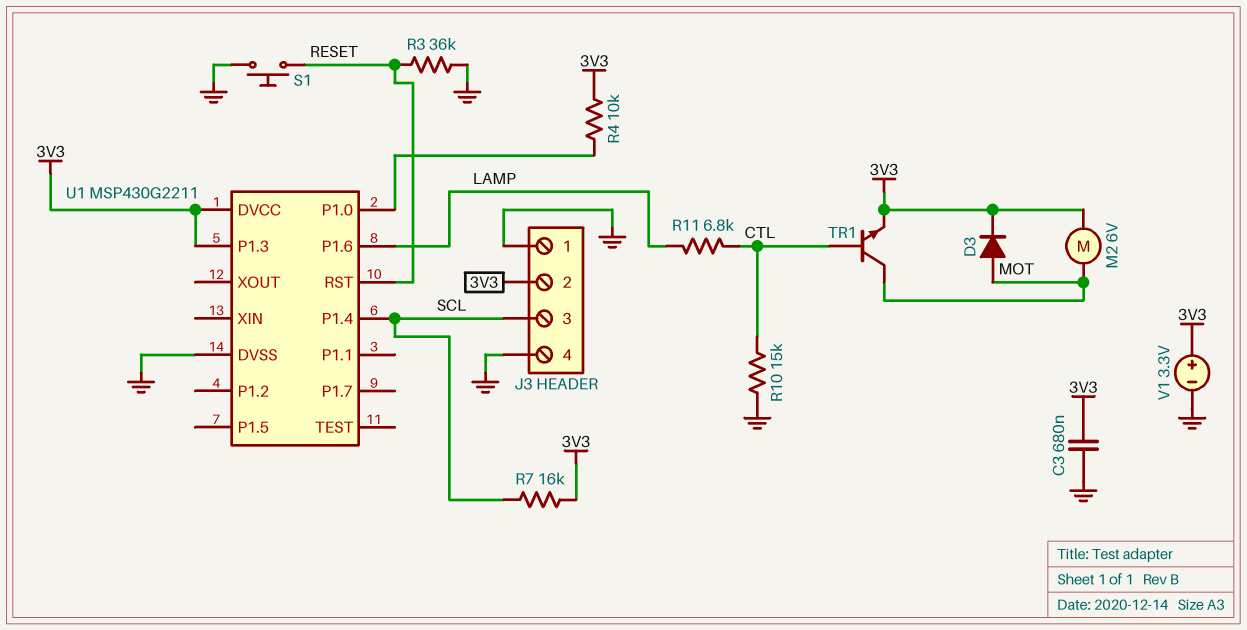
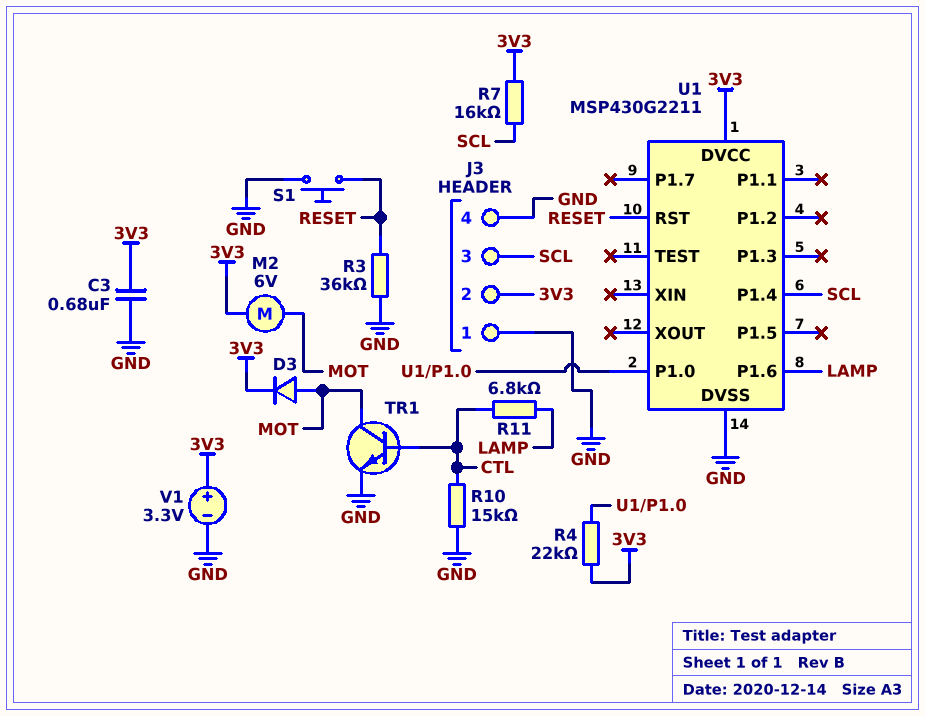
R4: 10k (3V3, U1/P1.0) -> 22k (3V3, U1/P1.0)
TR1: NPN (B CTL, C MOT, E 3V3) -> NPN (B CTL, C MOT, E GND)
U1 pin P1.3: 3V3 -> none

